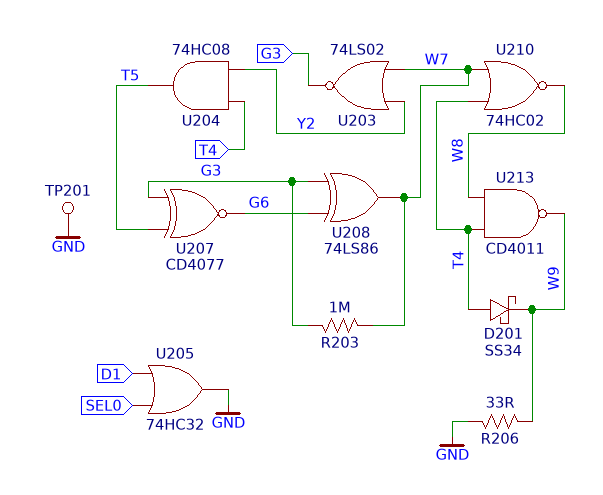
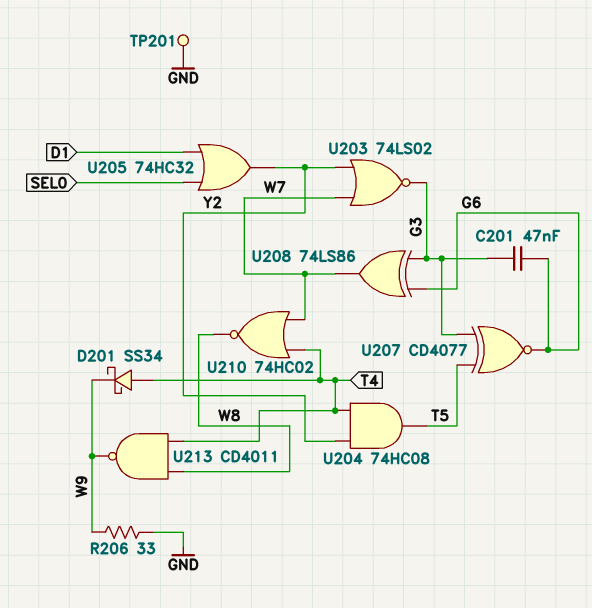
C201: none -> 47nF (G3, G6)
R203: 1M (G3, W7) -> none
U205: OR 74HC32 (in D1, in SEL0, out GND) -> OR 74HC32 (in D1, in SEL0, out Y2)

